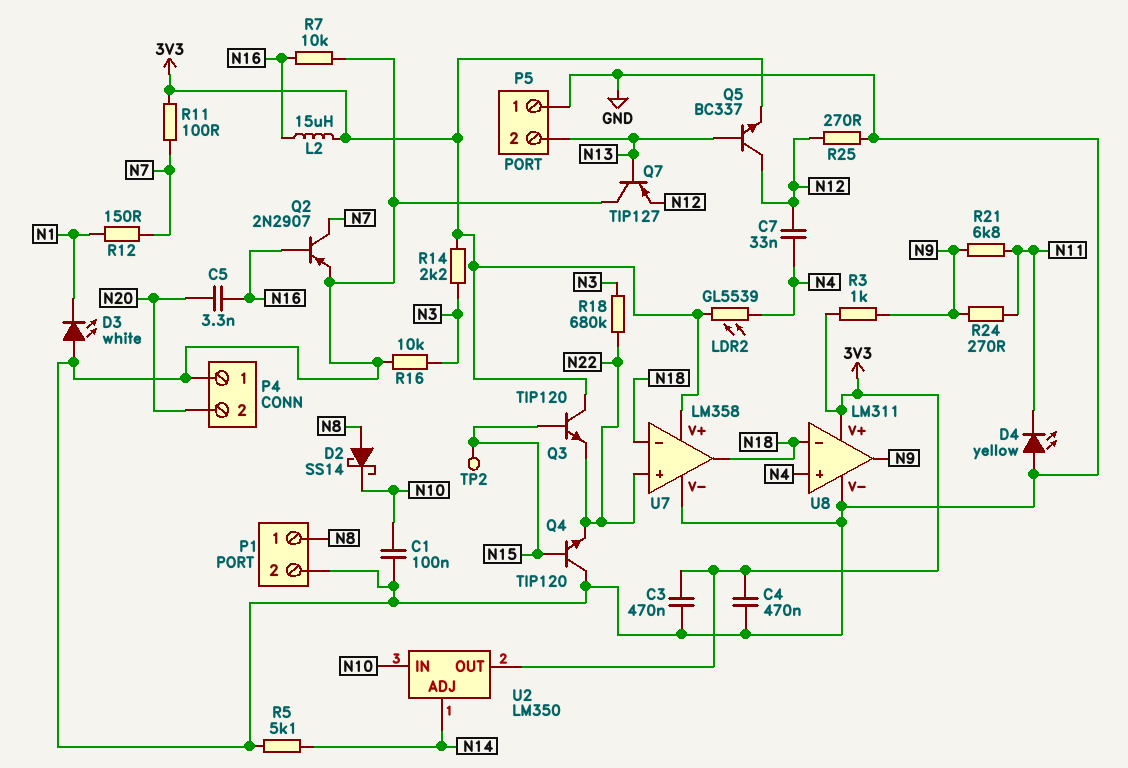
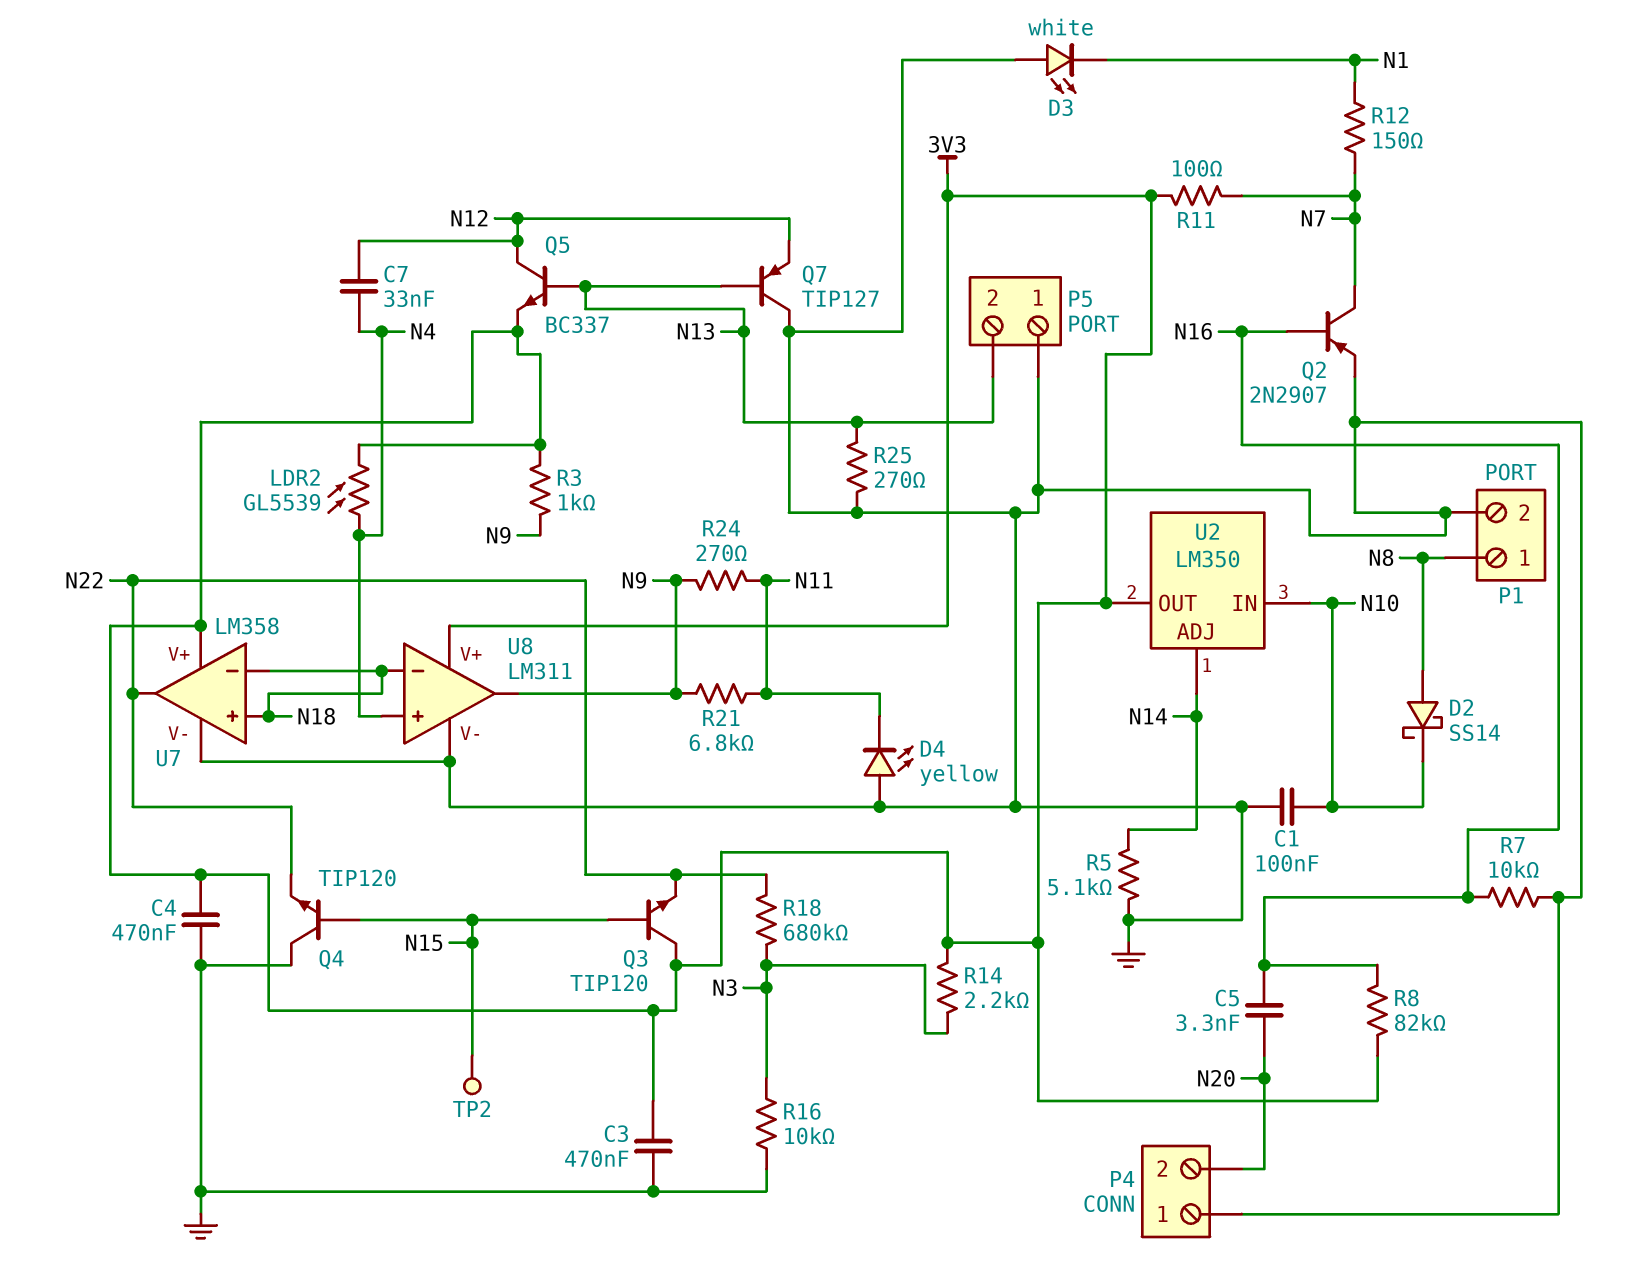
L2: 15uH (3V3, N16) -> none
R8: none -> 82k (3V3, N16)
R25: 270 (GND, N12) -> 270 (GND, N13)
U7 pin in+: N22 -> N18
U7 pin out: N18 -> N22

